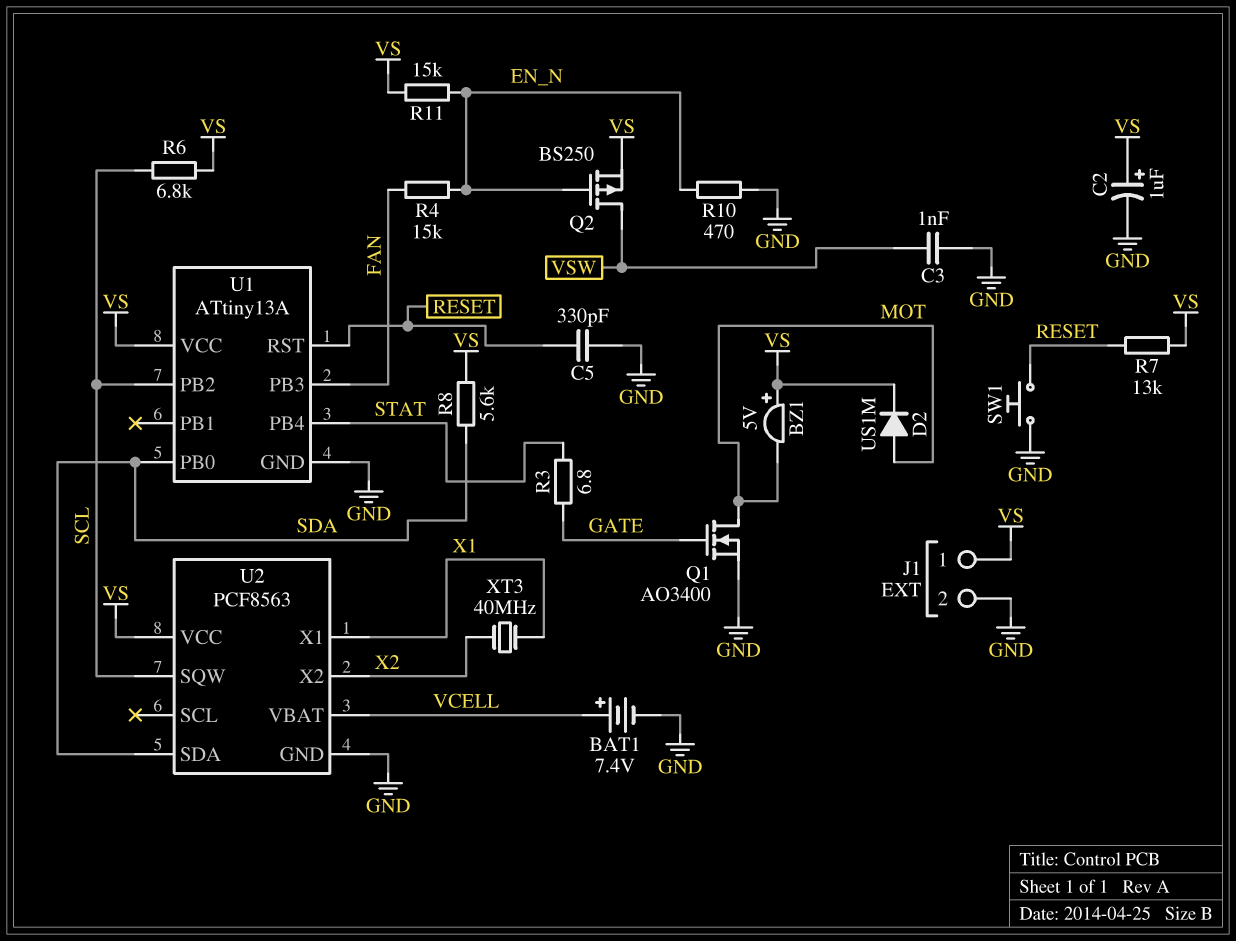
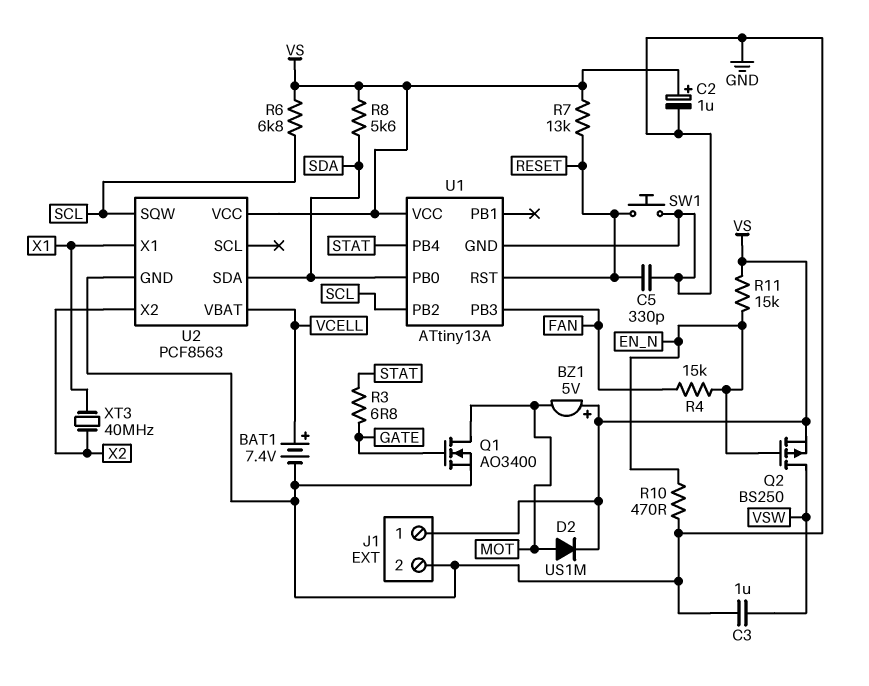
C3: 1nF (GND, VSW) -> 1uF (GND, VSW)

